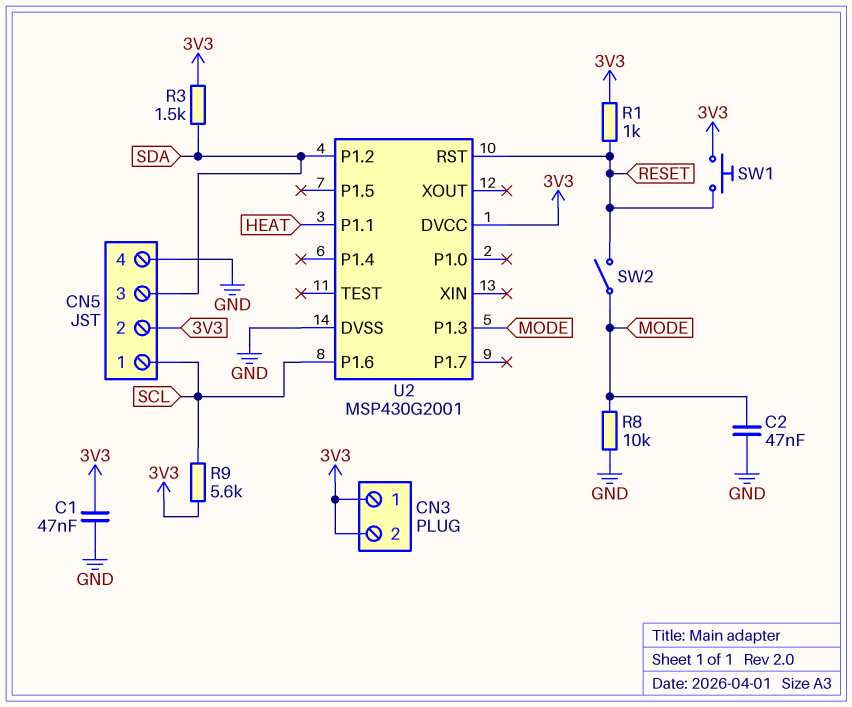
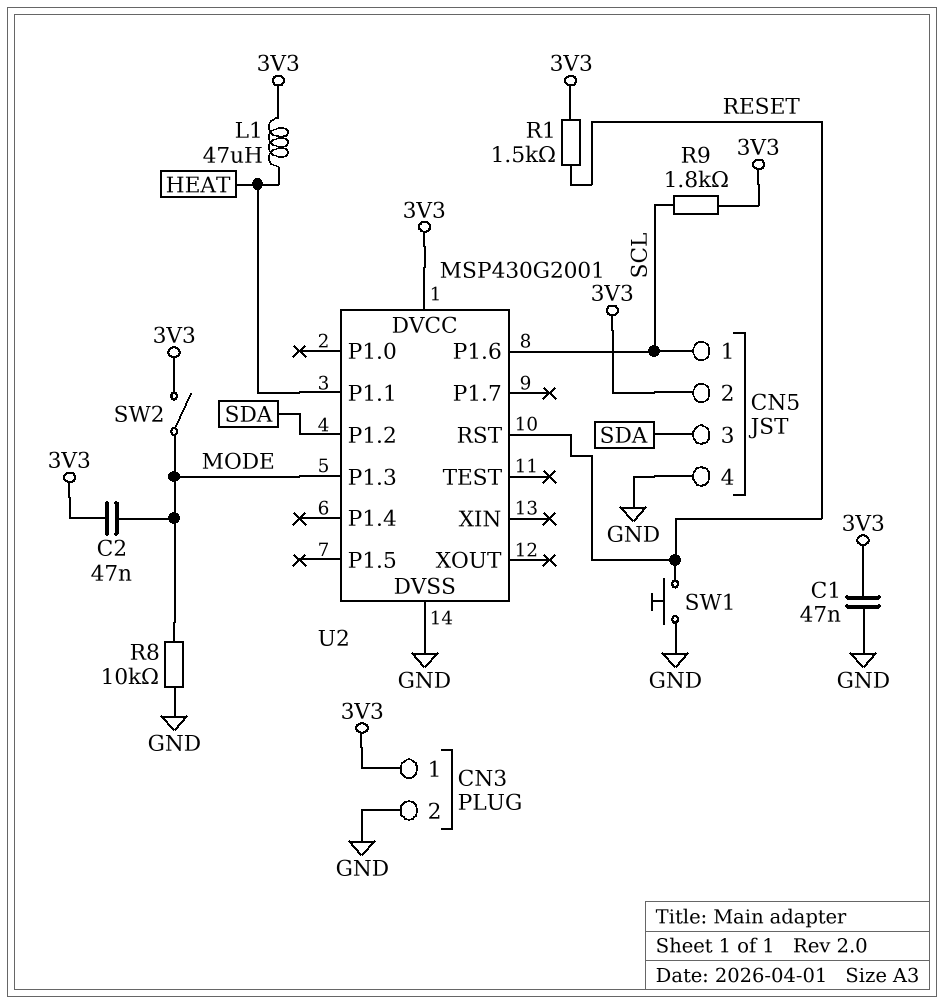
C2: 47nF (GND, MODE) -> 47nF (3V3, MODE)
CN3 pin 2: 3V3 -> GND
L1: none -> 47uH (3V3, HEAT)
R1: 1k (3V3, RESET) -> 1.5k (3V3, RESET)
R3: 1.5k (3V3, SDA) -> none
R9: 5.6k (3V3, SCL) -> 1.8k (3V3, SCL)
SW1: button (3V3, RESET) -> button (GND, RESET)
SW2: switch (MODE, RESET) -> switch (3V3, MODE)

